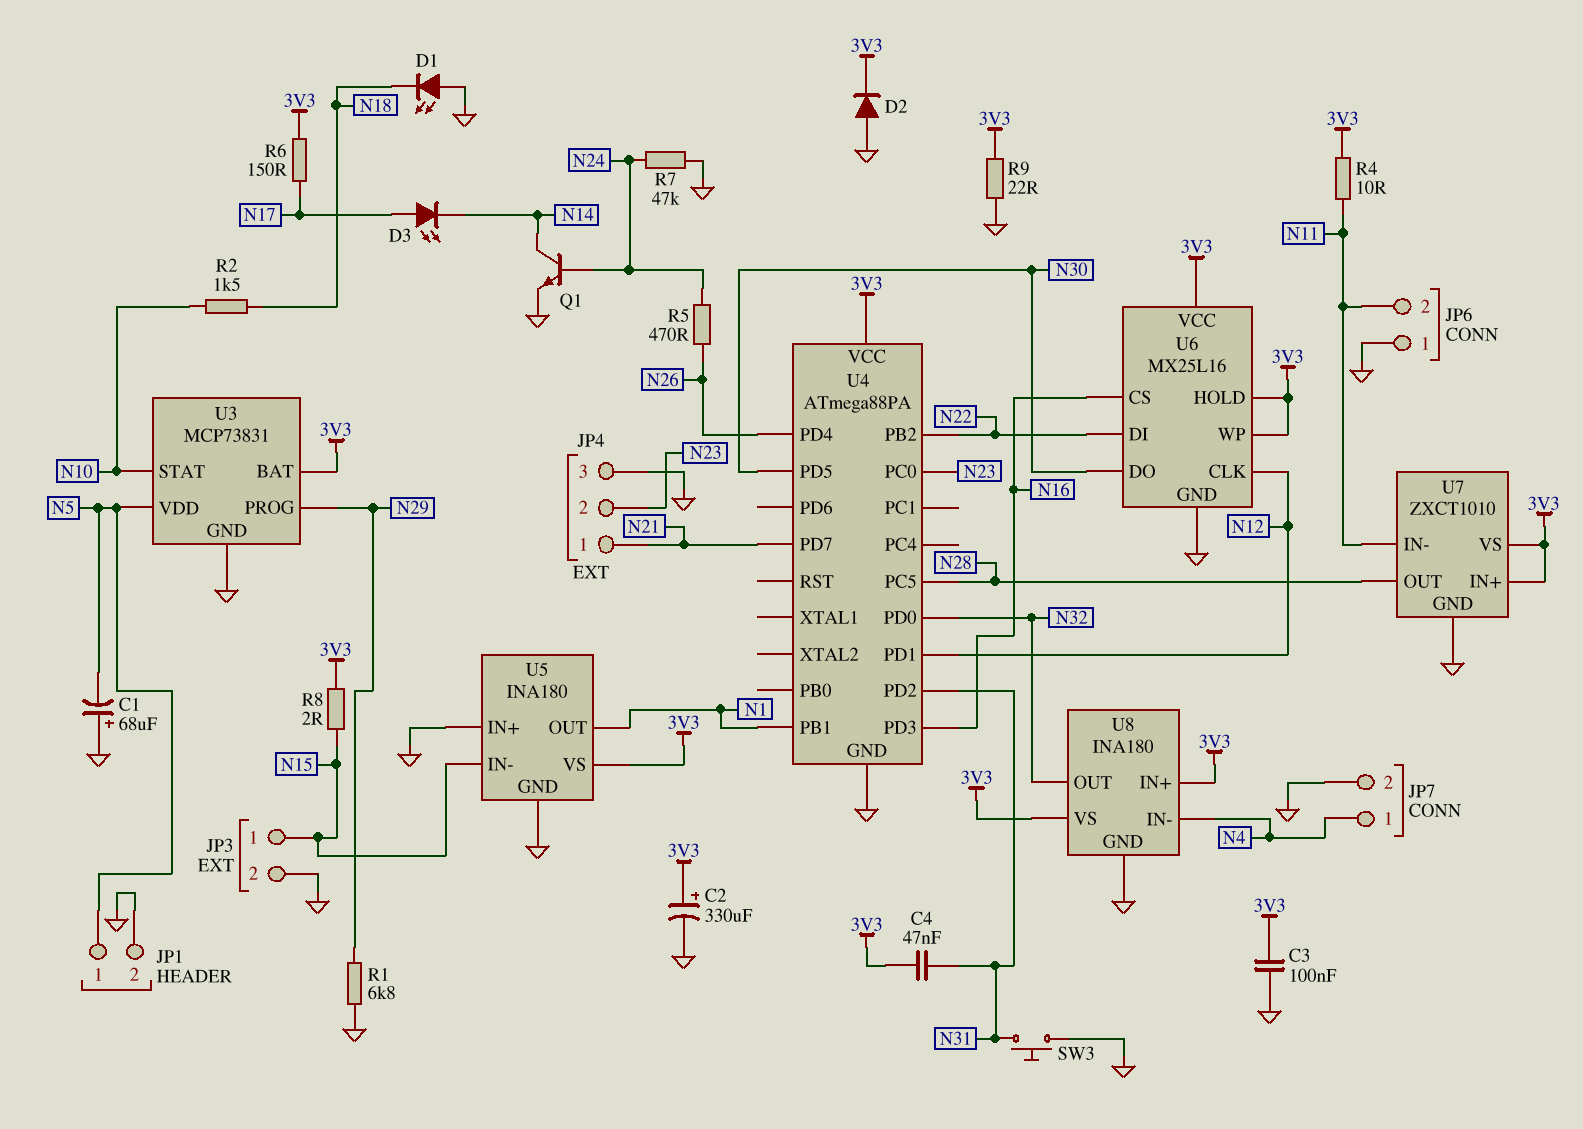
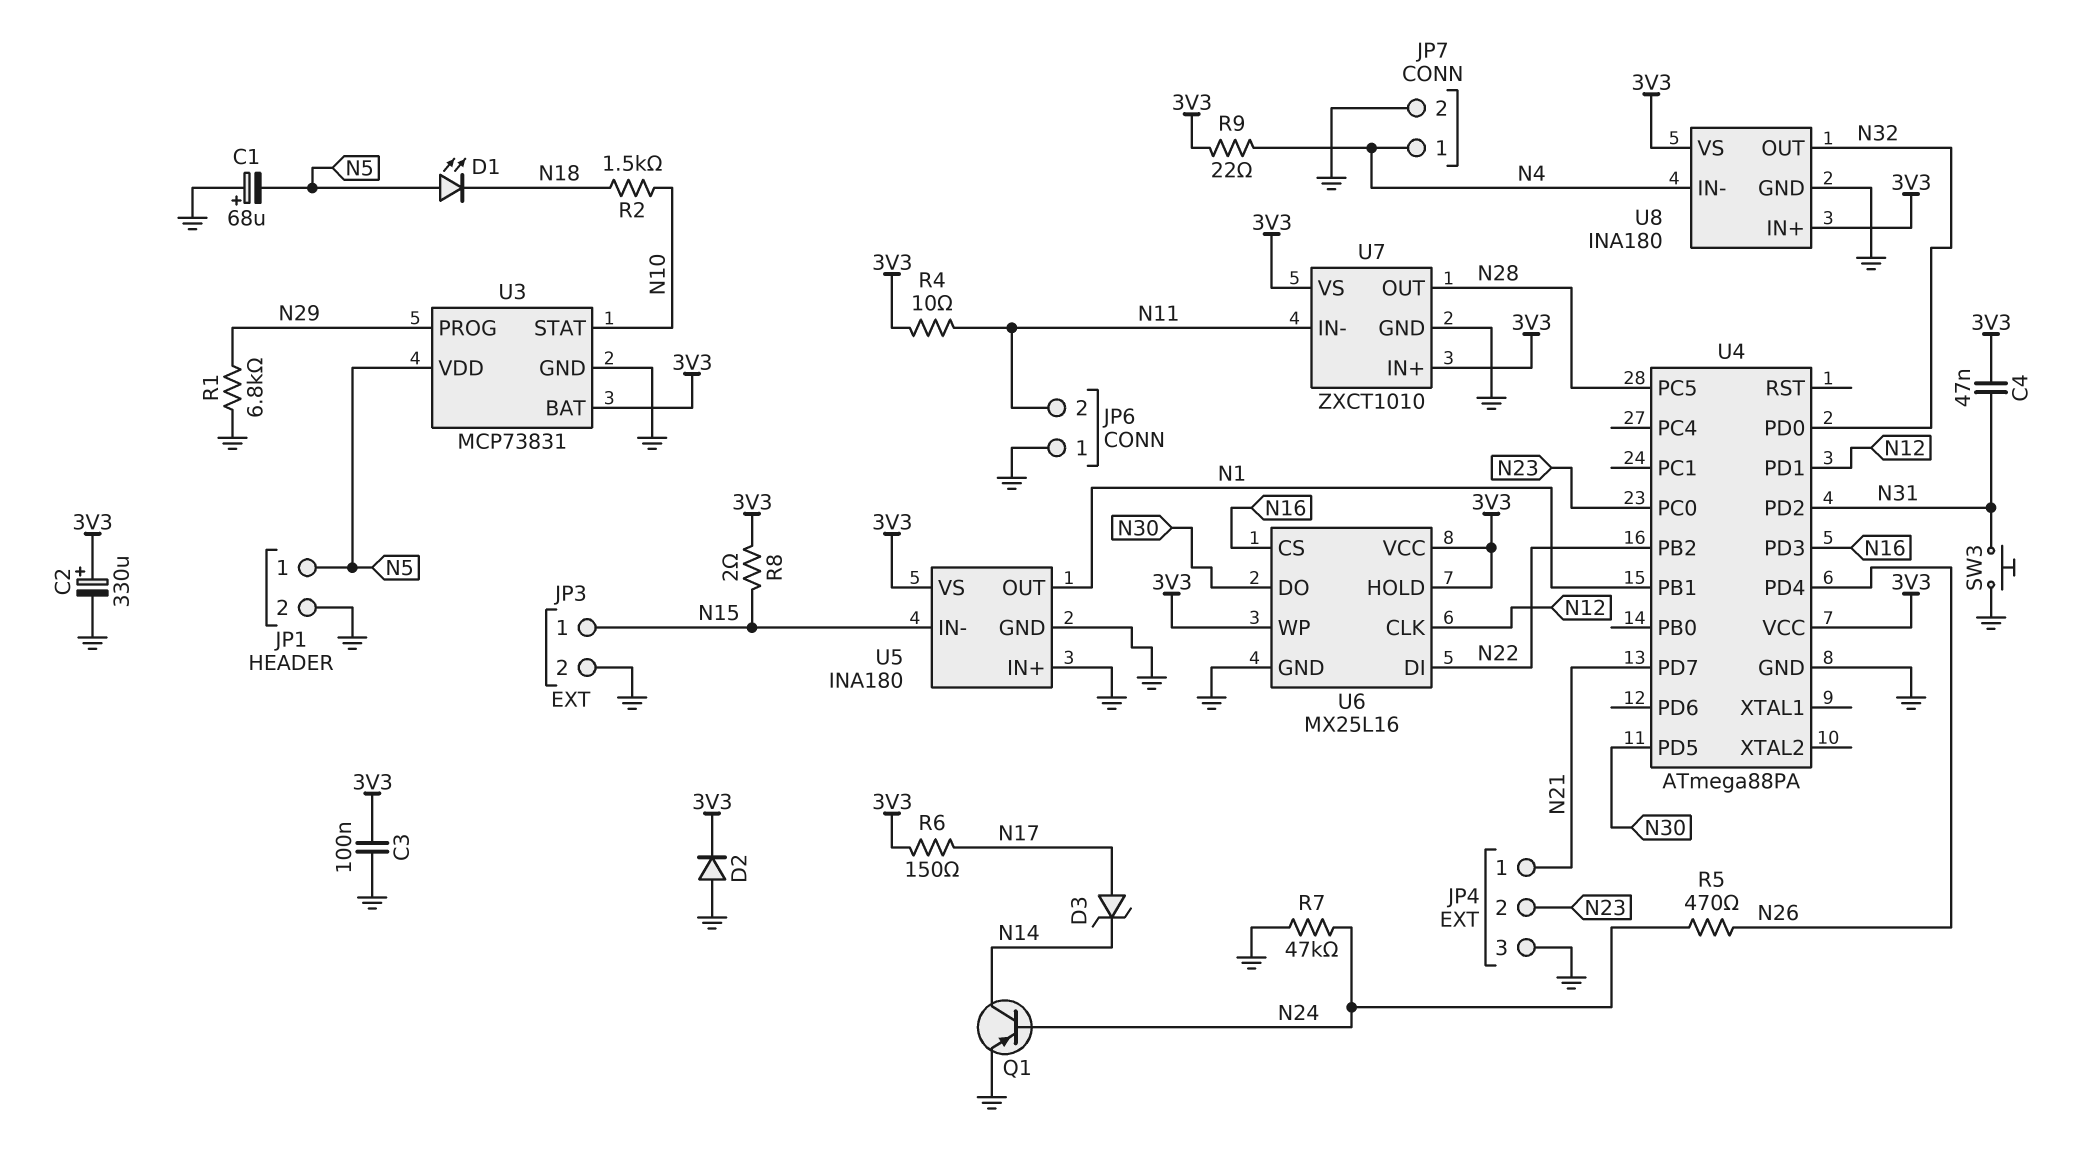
D1: LED (A GND, K N18) -> LED (A N5, K N18)
D3: LED (A N17, K N14) -> zener (A N17, K N14)
Q1: NPN (B N24, C N14, E GND) -> PNP (B N24, C N14, E GND)
R9: 22 (3V3, GND) -> 22 (3V3, N4)

